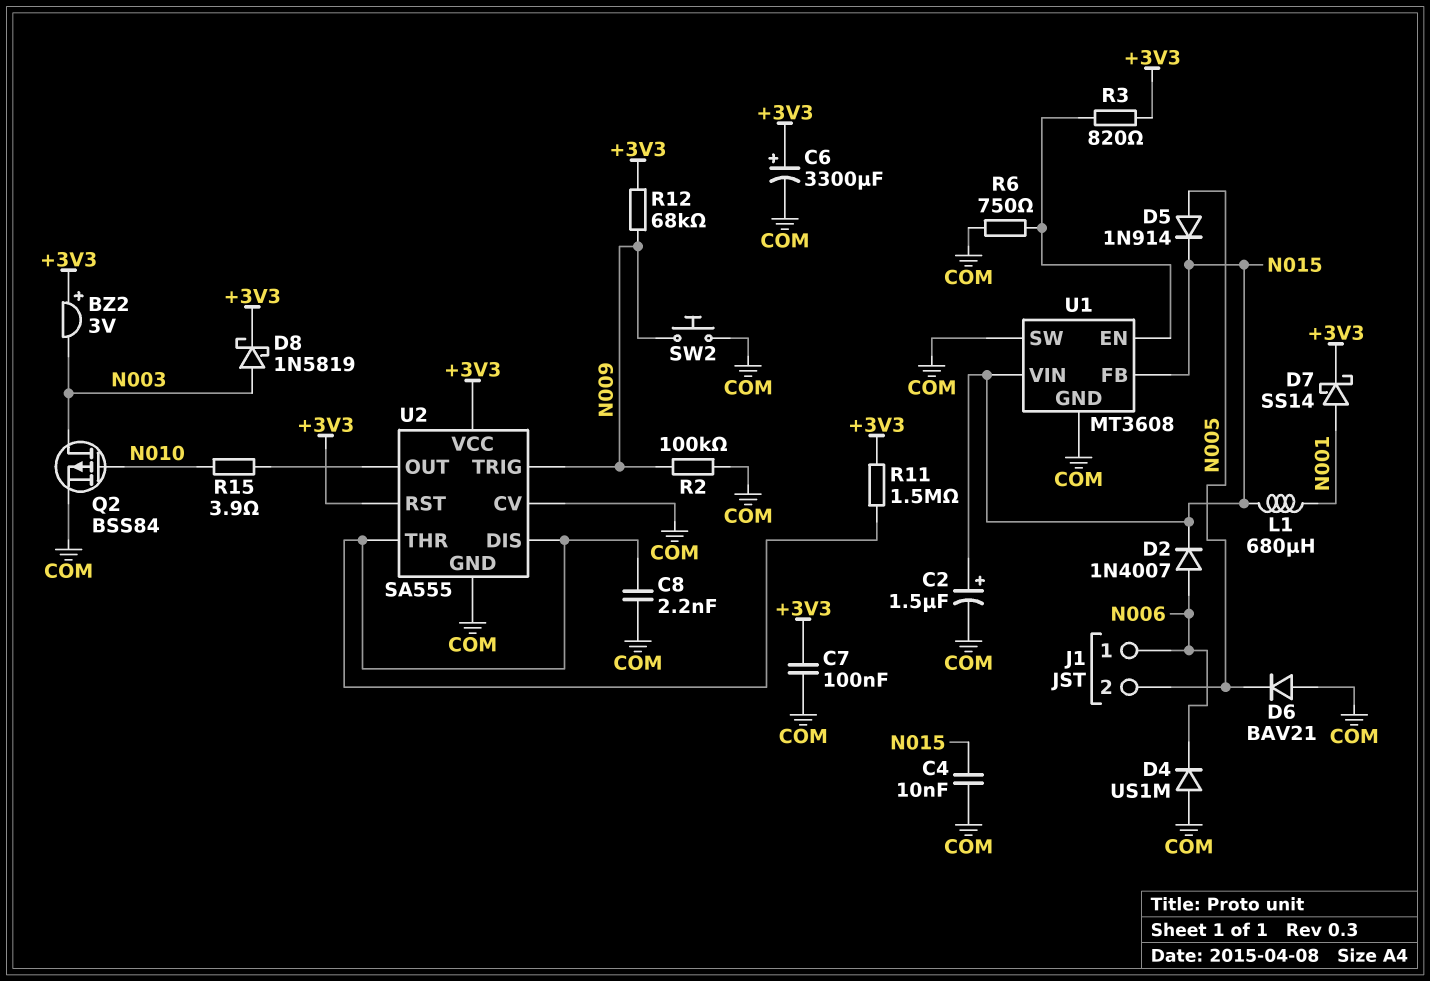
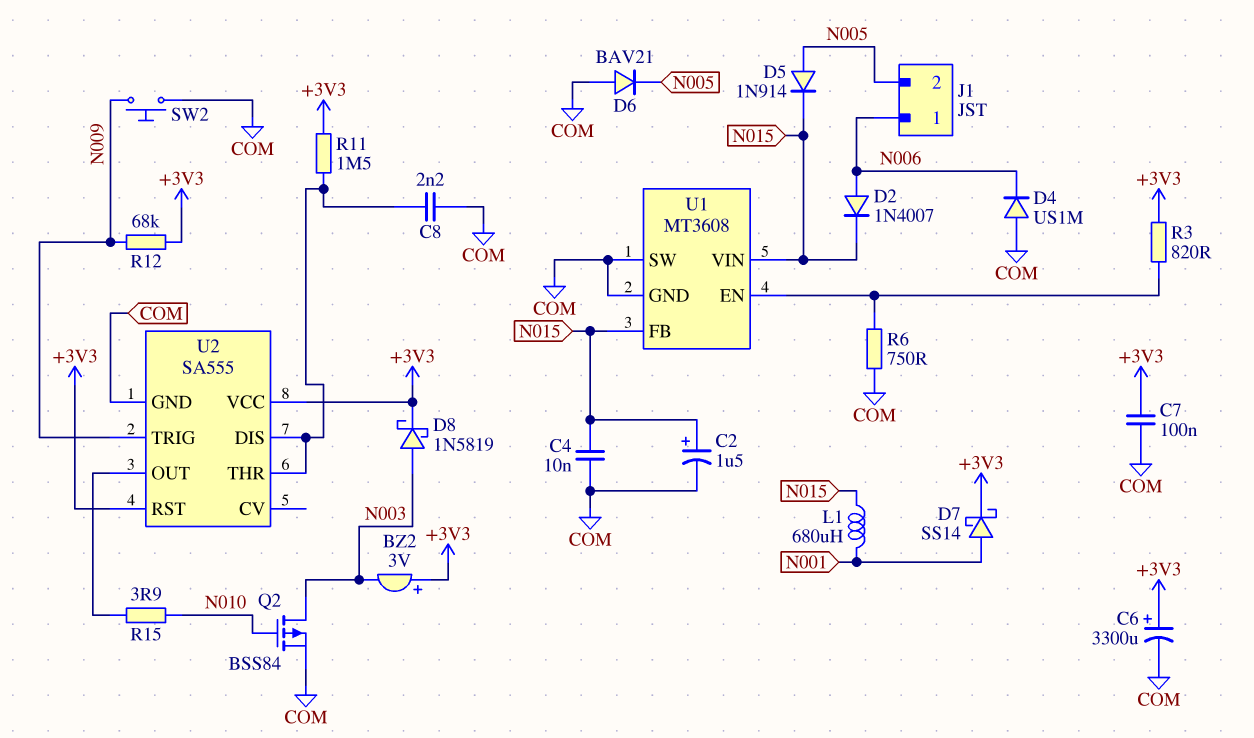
R2: 100k (COM, N009) -> none
U2 pin CV: COM -> none

